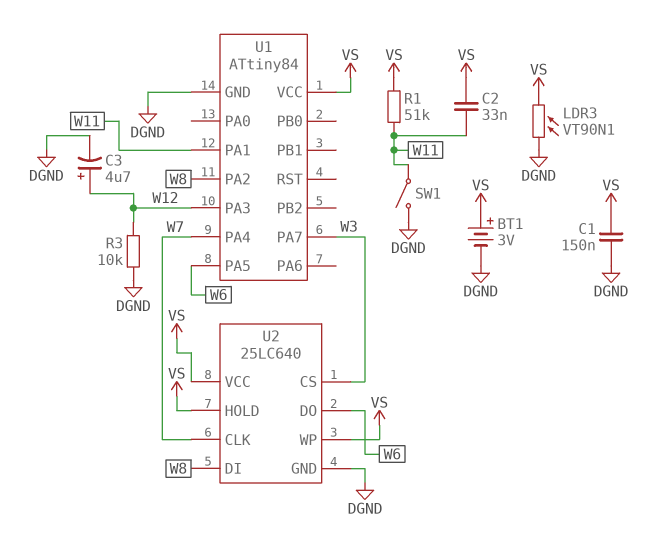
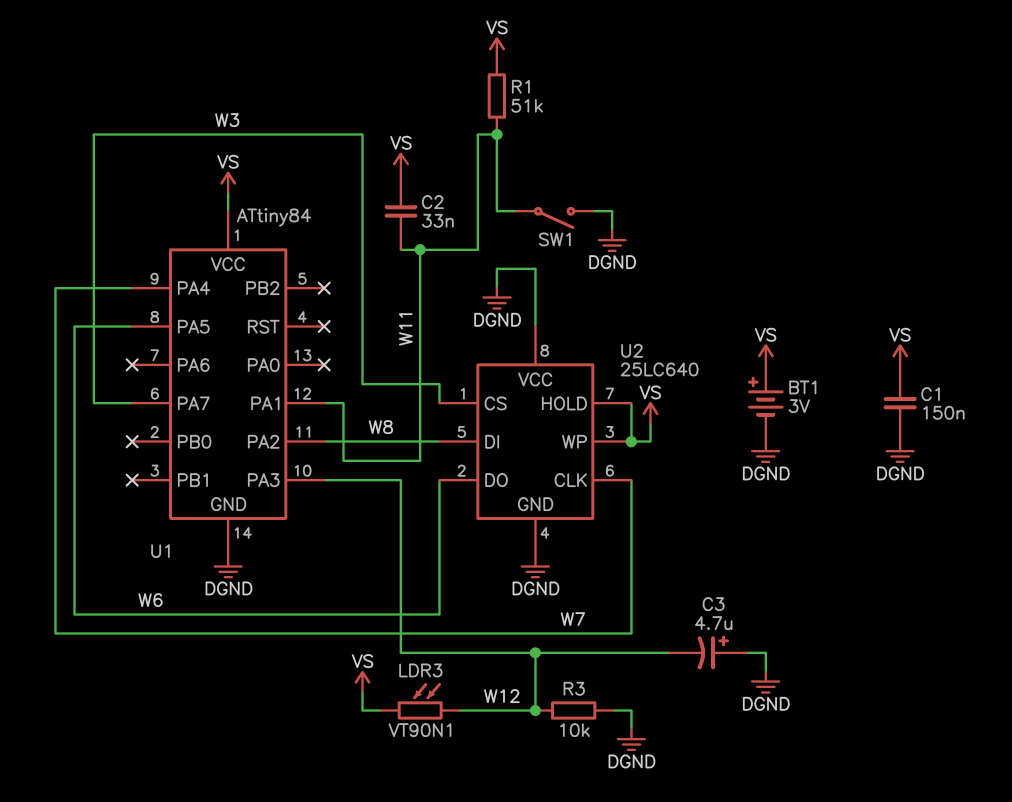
C3: 4.7uF (plus W12, minus DGND) -> 4.7uF (plus DGND, minus W12)
LDR3: VT90N1 (DGND, VS) -> VT90N1 (VS, W12)
U2 pin VCC: VS -> DGND

